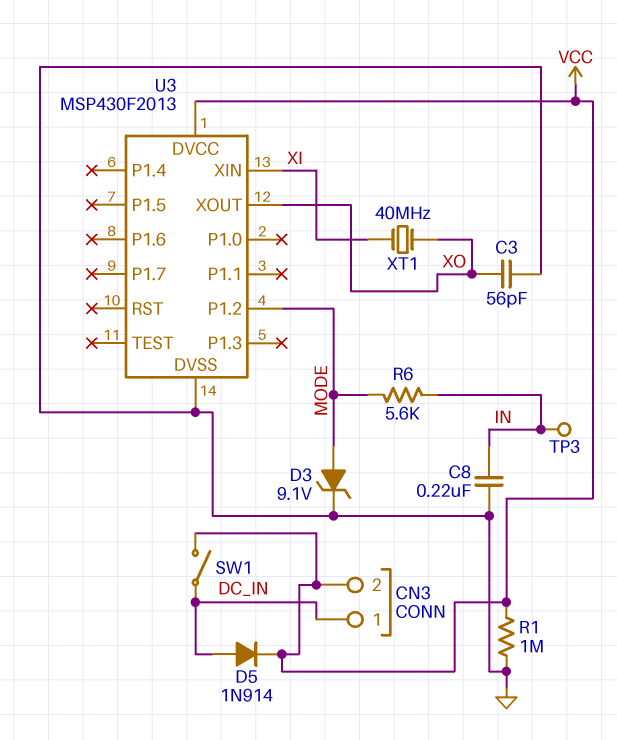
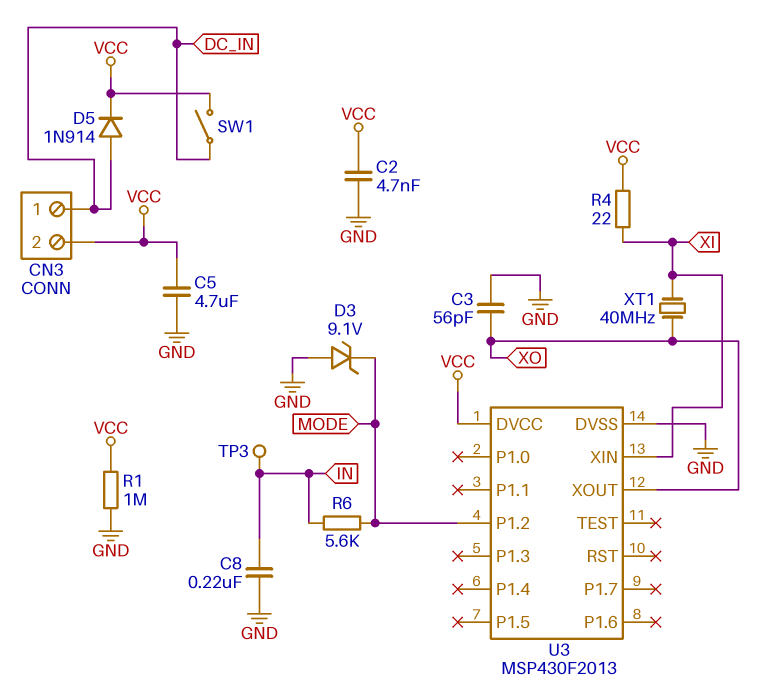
C2: none -> 4.7nF (GND, VCC)
C5: none -> 4.7uF (GND, VCC)
D3: zener 9.1V (A MODE, K GND) -> zener 9.1V (A GND, K MODE)
R4: none -> 22 (VCC, XI)

